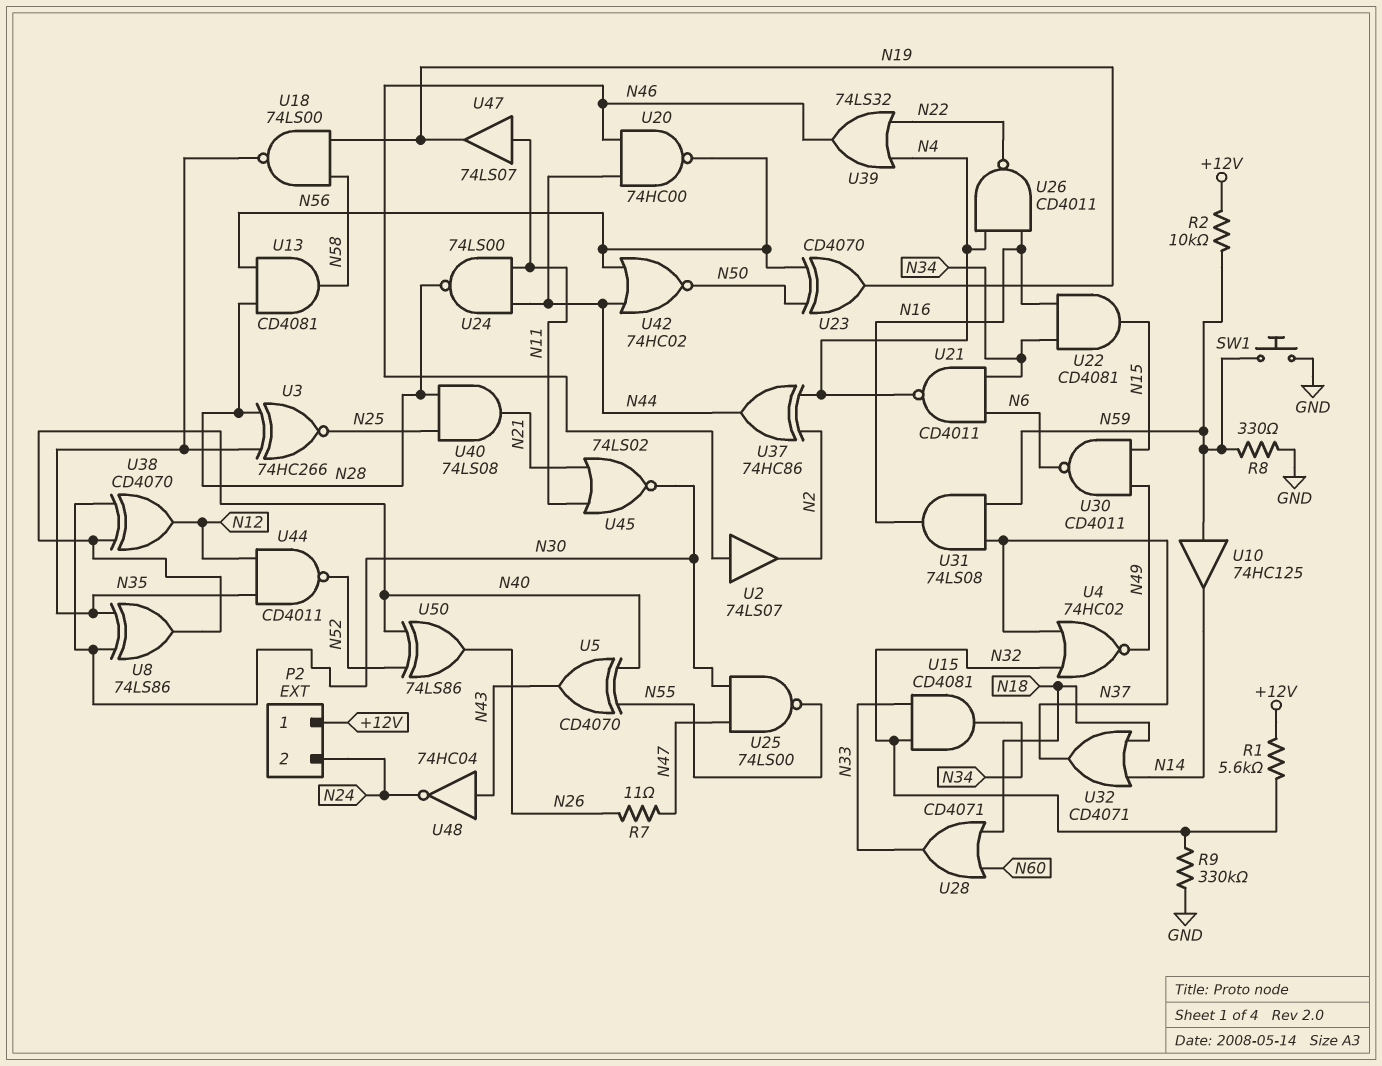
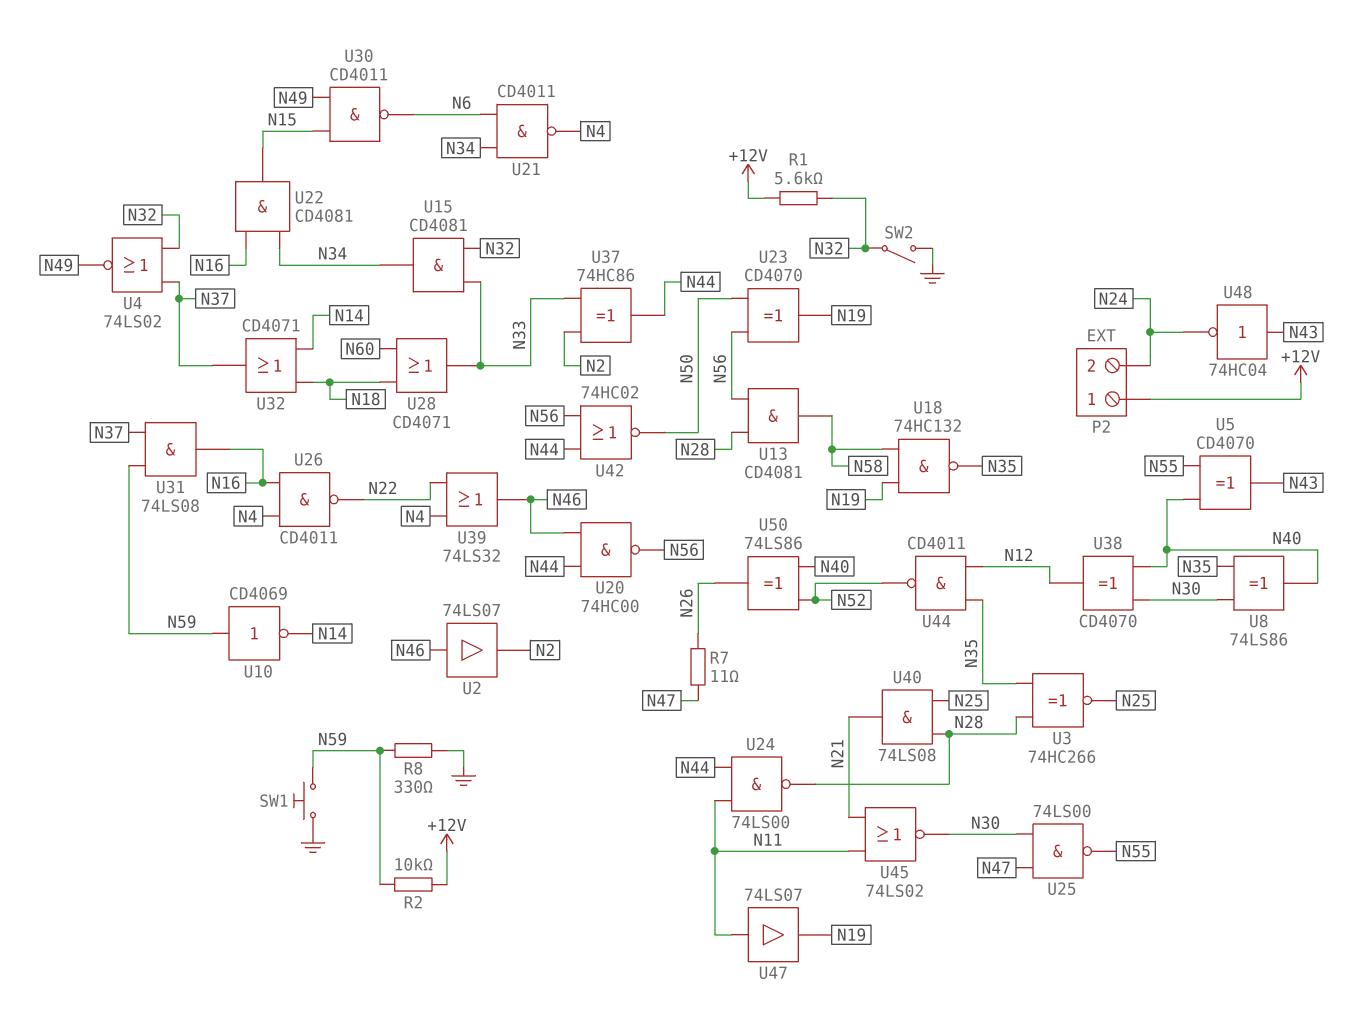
R9: 330k (GND, N32) -> none
SW2: none -> switch (GND, N32)
U4: NOR 74HC02 (in N32, in N37, out N49) -> NOR 74LS02 (in N32, in N37, out N49)
U10: buffer 74HC125 (in N59, out N14) -> NOT CD4069 (in N59, out N14)
U18: NAND 74LS00 (in N19, in N58, out N35) -> NAND 74HC132 (in N19, in N58, out N35)
U37: XOR 74HC86 (in N2, in N4, out N44) -> XOR 74HC86 (in N2, in N33, out N44)

